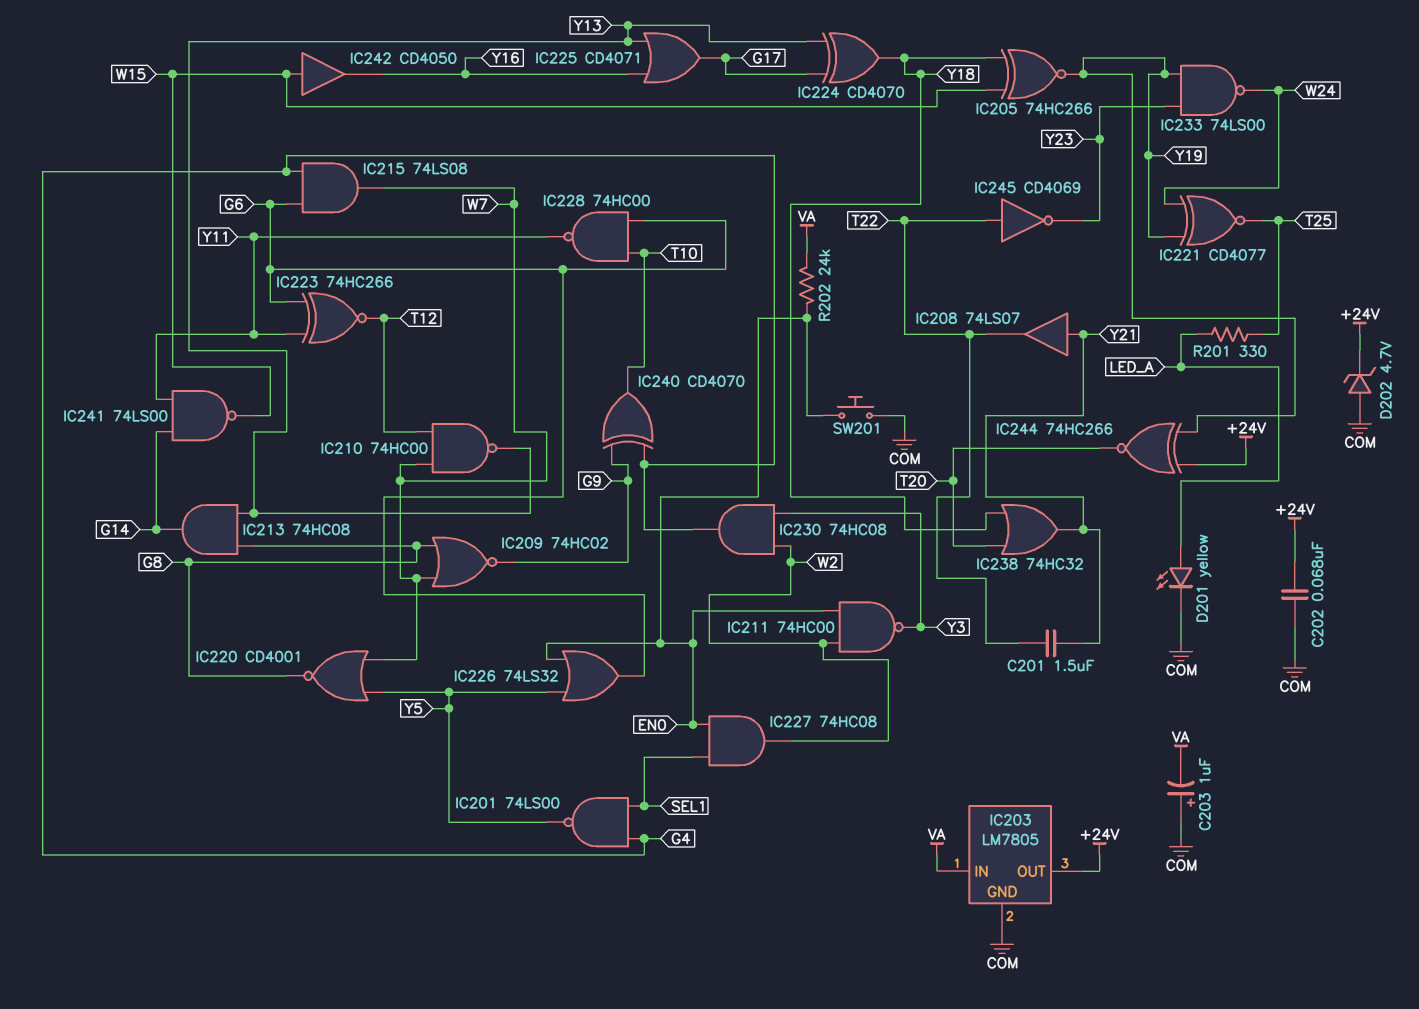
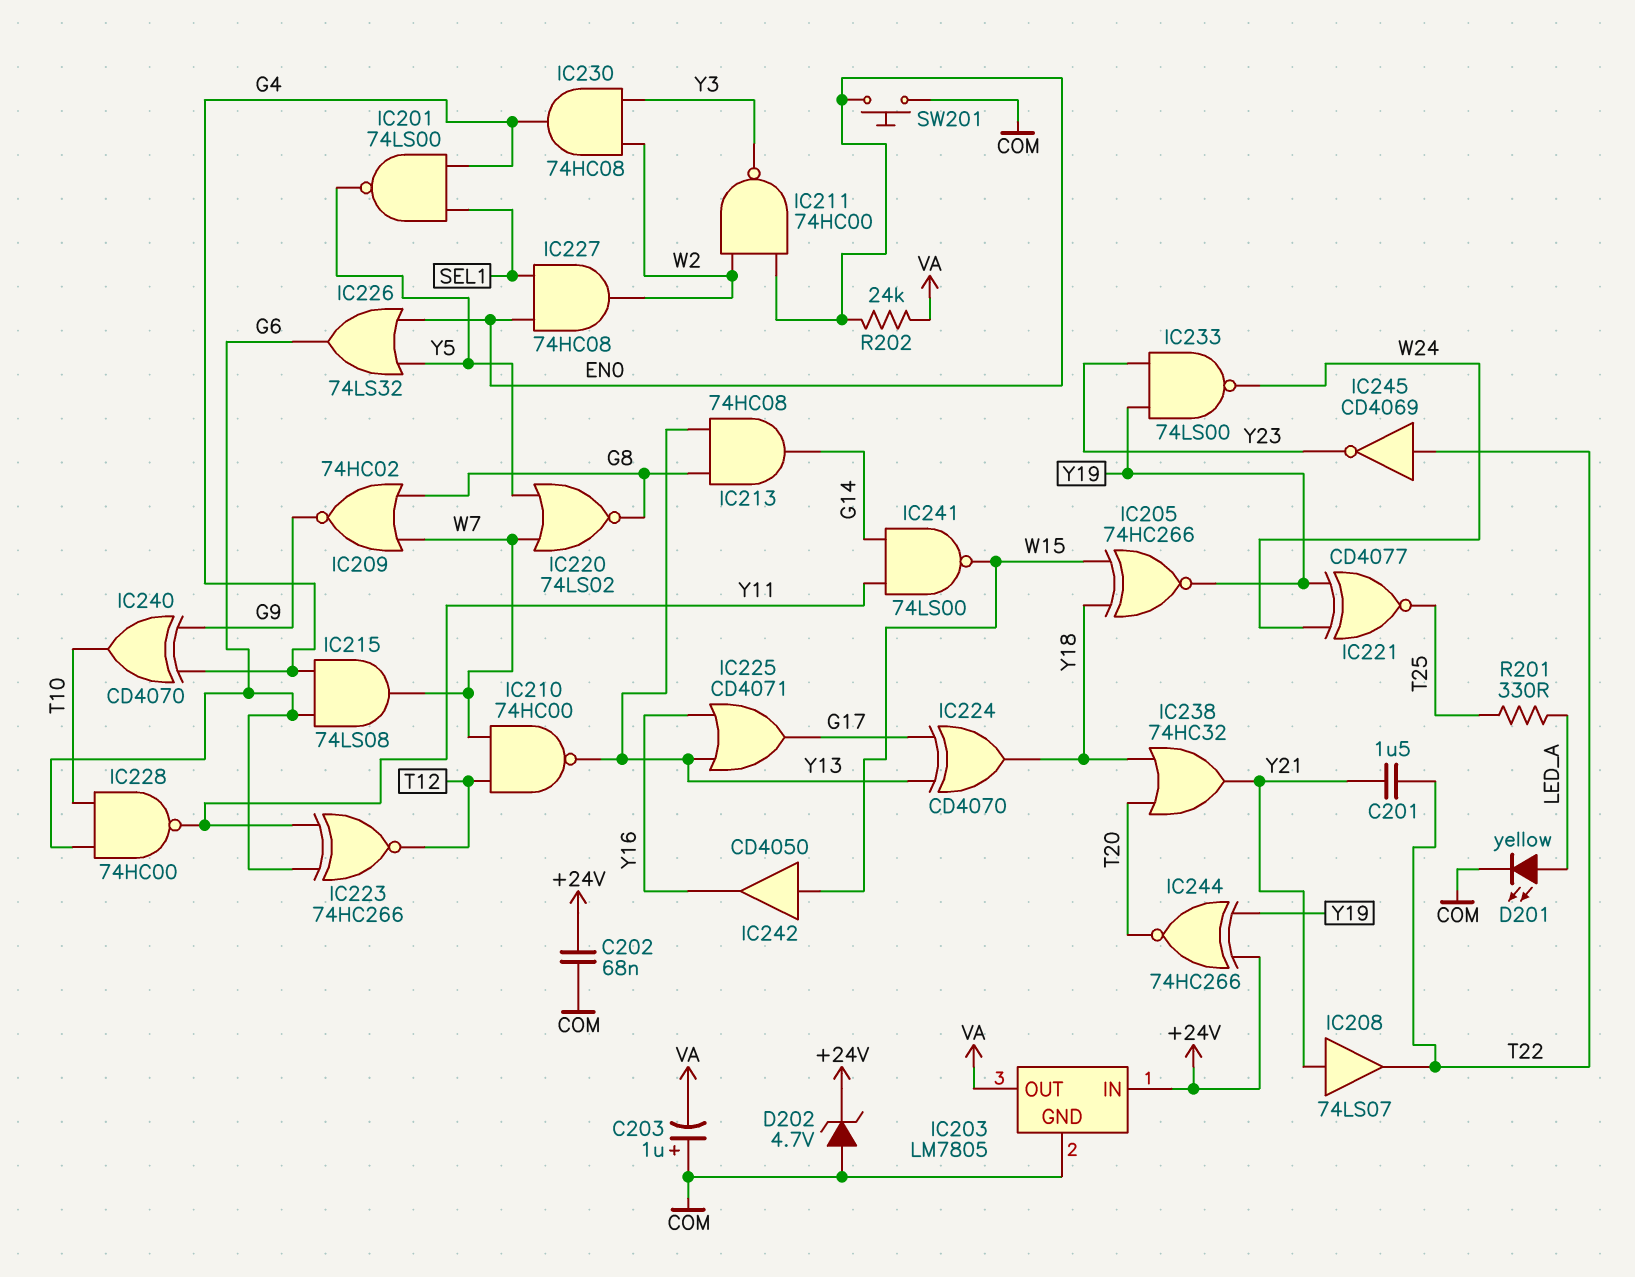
IC203 pin IN: VA -> +24V
IC203 pin OUT: +24V -> VA
IC220: NOR CD4001 (in W7, in Y5, out G8) -> NOR 74LS02 (in W7, in Y5, out G8)

